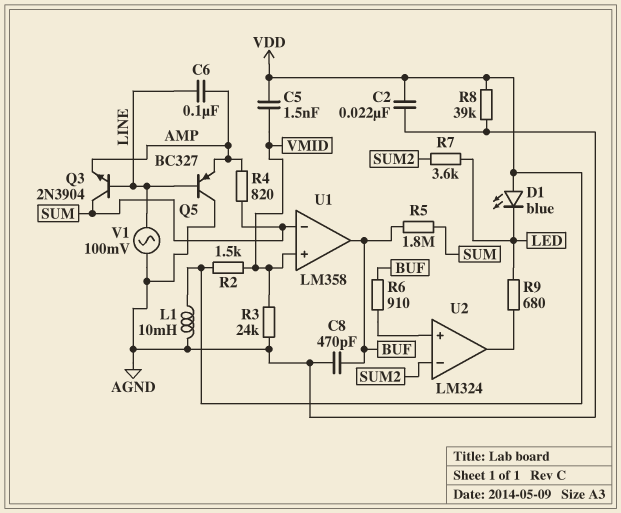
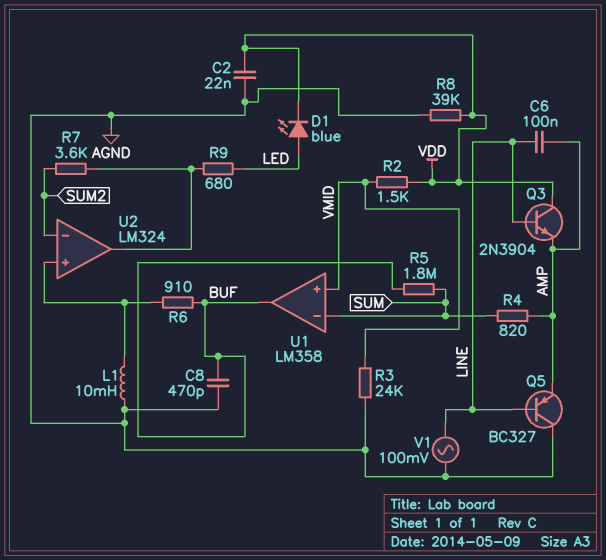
C5: 1.5nF (VDD, VMID) -> none
D1: LED blue (A VDD, K LED) -> LED blue (A LED, K VDD)
L1: 10mH (AGND, VDD) -> 10mH (AGND, U2/in+)
Q3: NPN 2N3904 (B LINE, C SUM, E AMP) -> NPN 2N3904 (B LINE, C VDD, E AMP)
R7: 3.6k (LED, SUM2) -> 3.6k (SUM2, U2/out)

